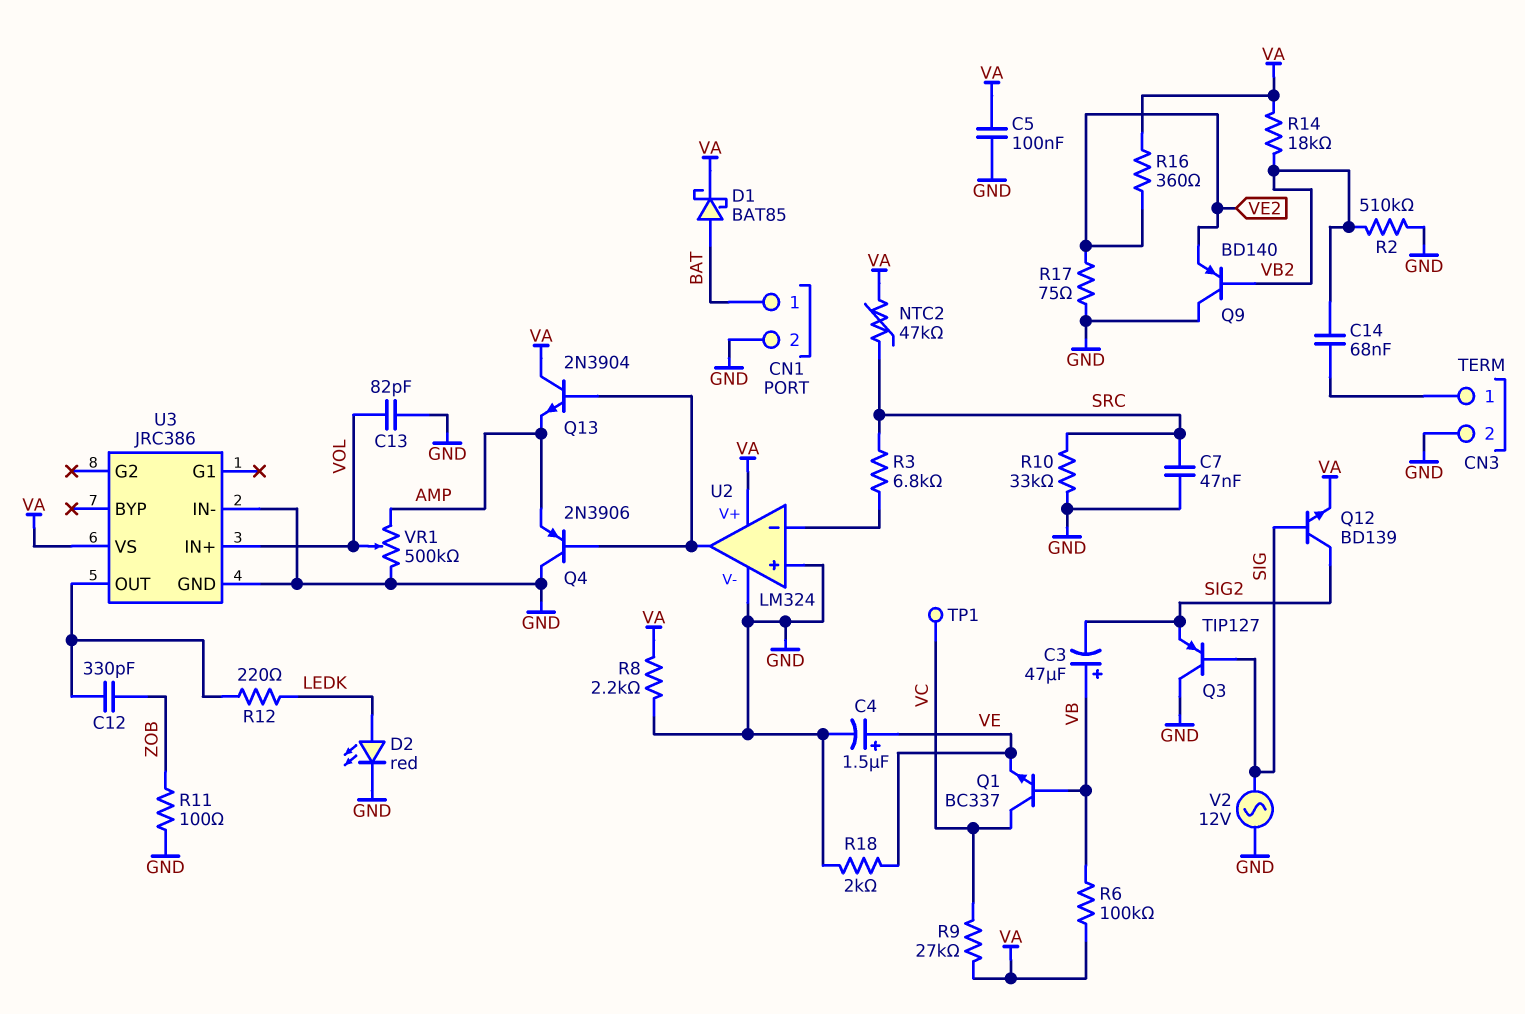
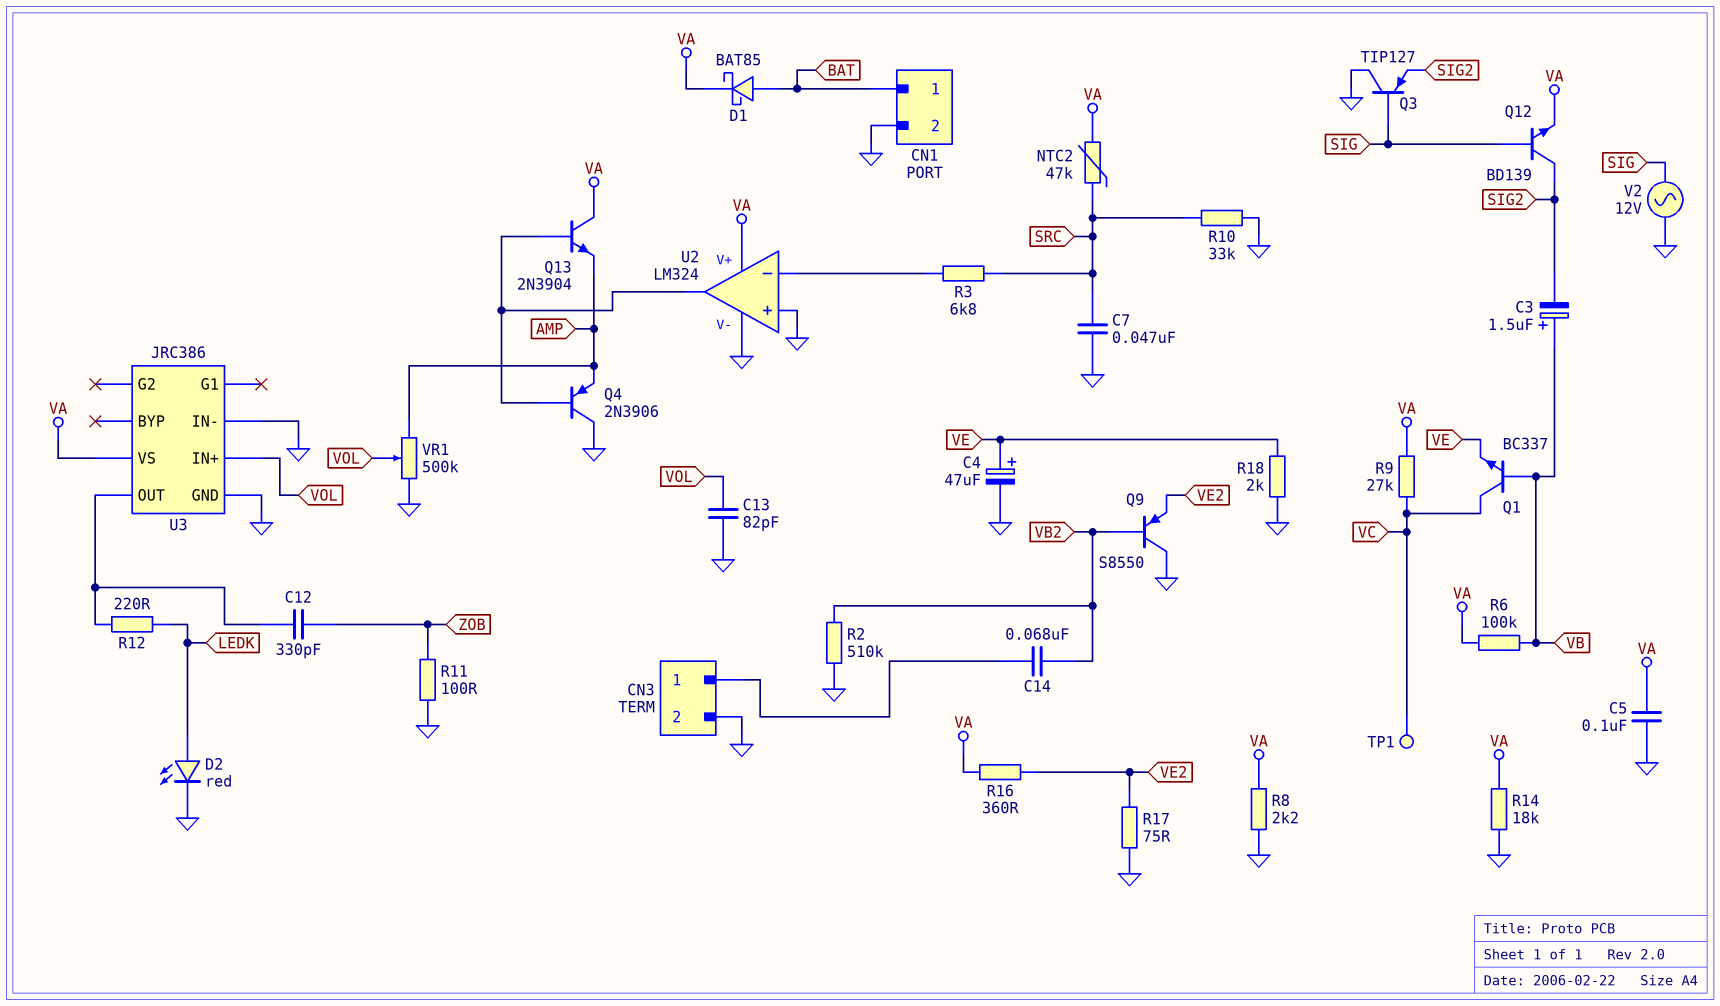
C3: 47uF (plus VB, minus SIG2) -> 1.5uF (plus VB, minus SIG2)
C4: 1.5uF (plus VE, minus GND) -> 47uF (plus VE, minus GND)
Q9: PNP BD140 (B VB2, C GND, E VE2) -> PNP S8550 (B VB2, C GND, E VE2)
R14: 18k (VA, VB2) -> 18k (GND, VA)

